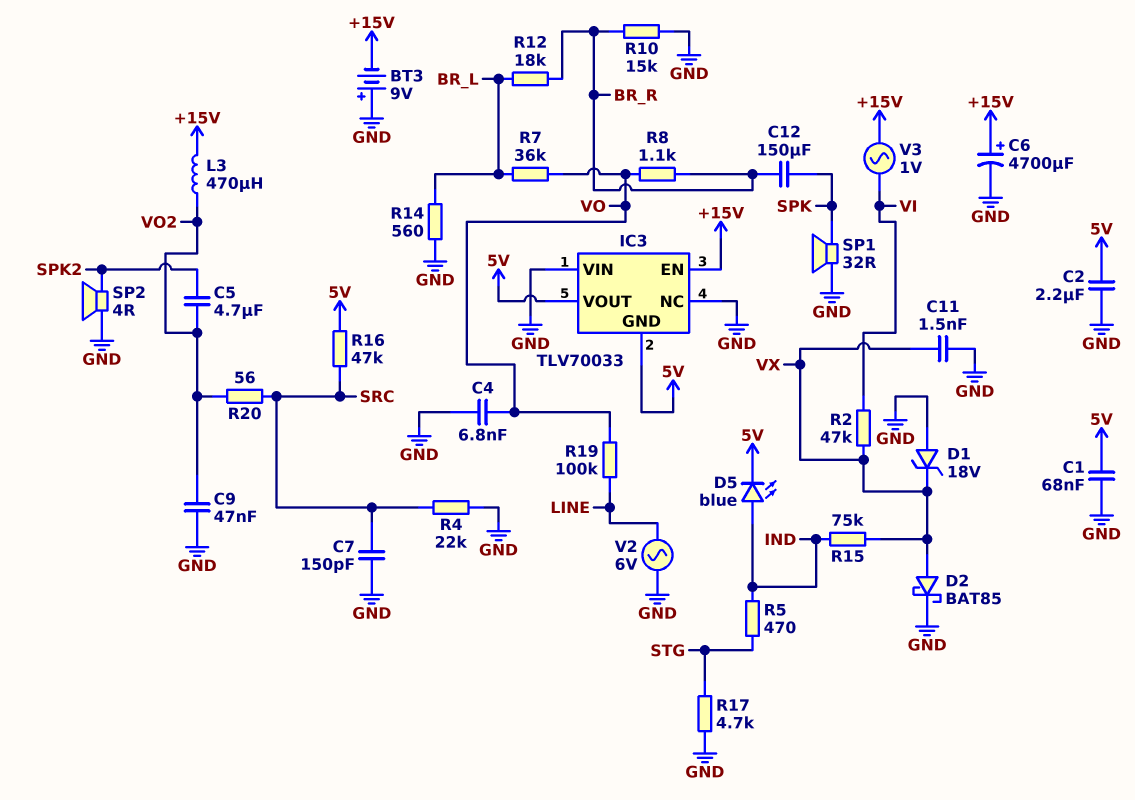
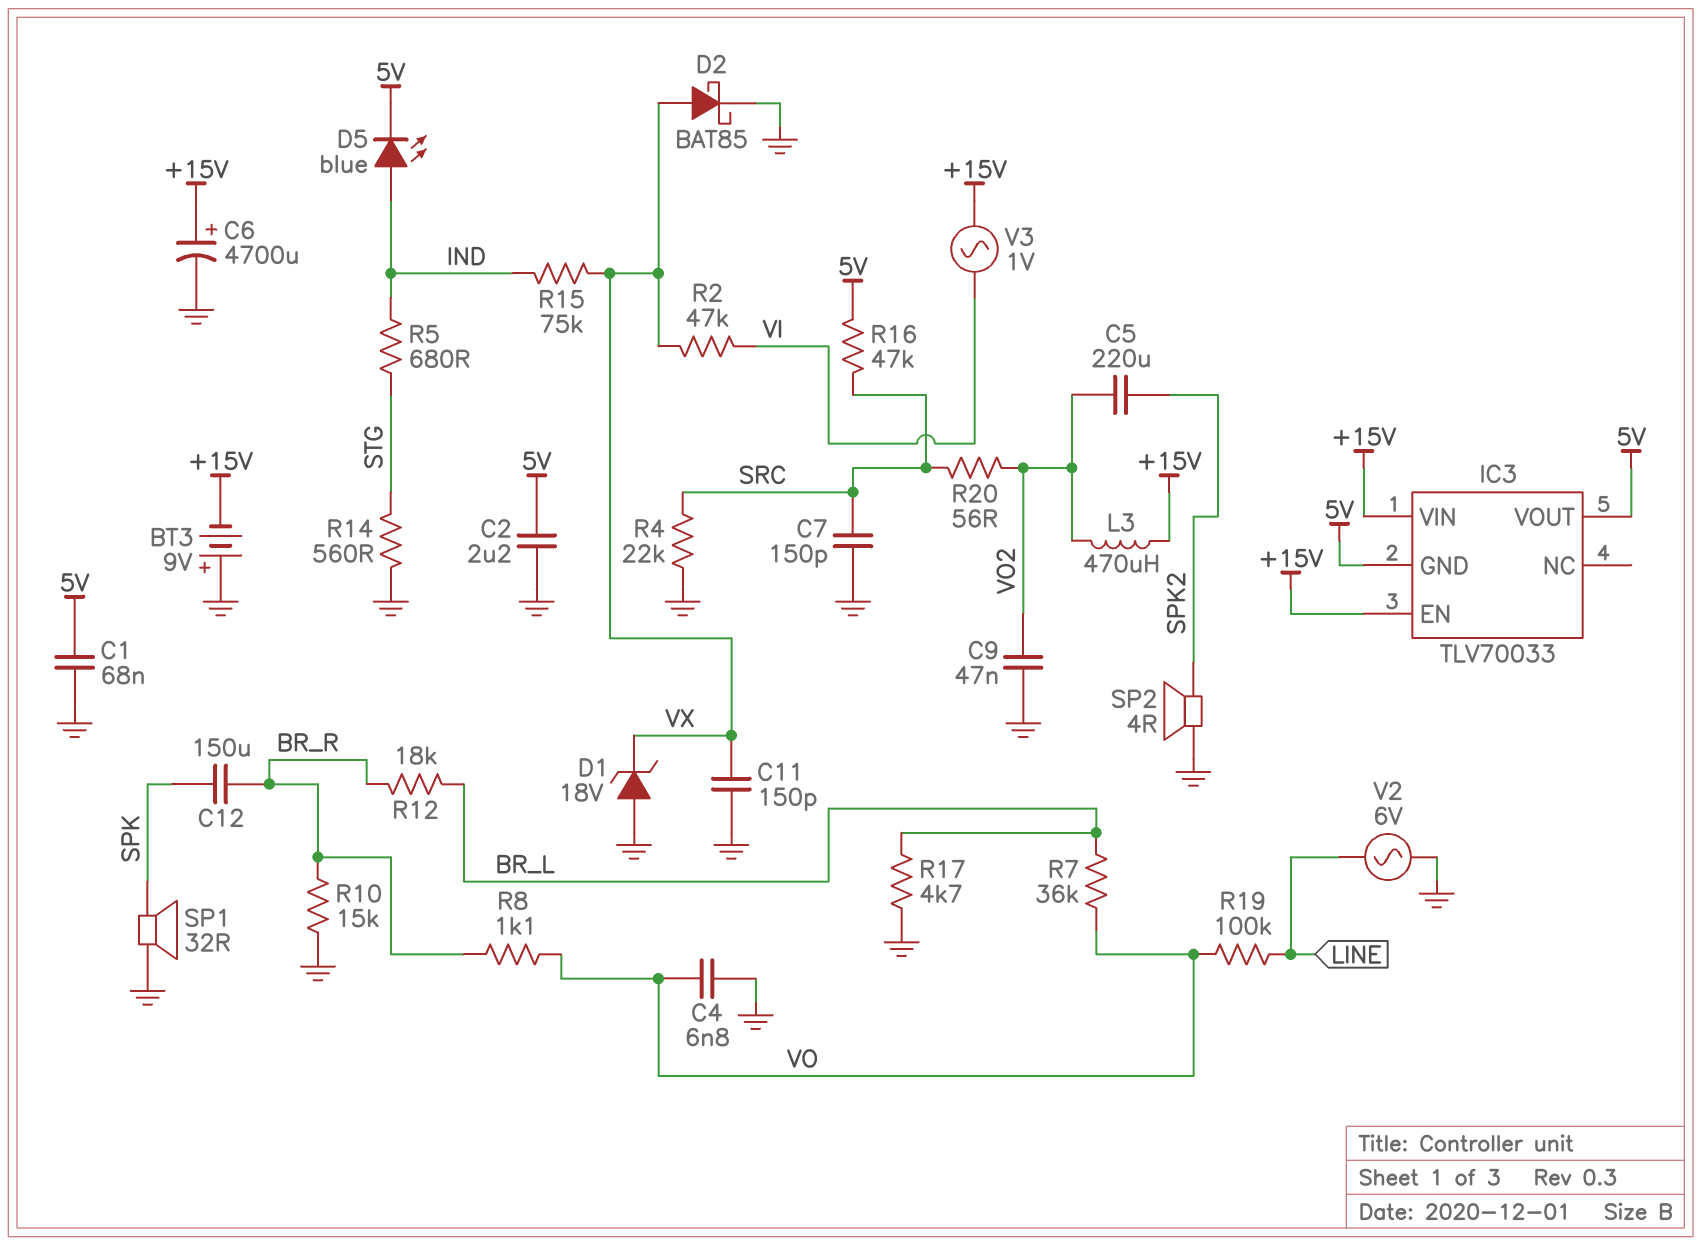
C5: 4.7uF (SPK2, VO2) -> 220uF (SPK2, VO2)
C11: 1.5nF (GND, VX) -> 150pF (GND, VX)
IC3 pin NC: GND -> none
IC3 pin VIN: GND -> +15V
R5: 470 (IND, STG) -> 680 (IND, STG)
R14: 560 (BR_L, GND) -> 560 (GND, STG)
R17: 4.7k (GND, STG) -> 4.7k (BR_L, GND)

